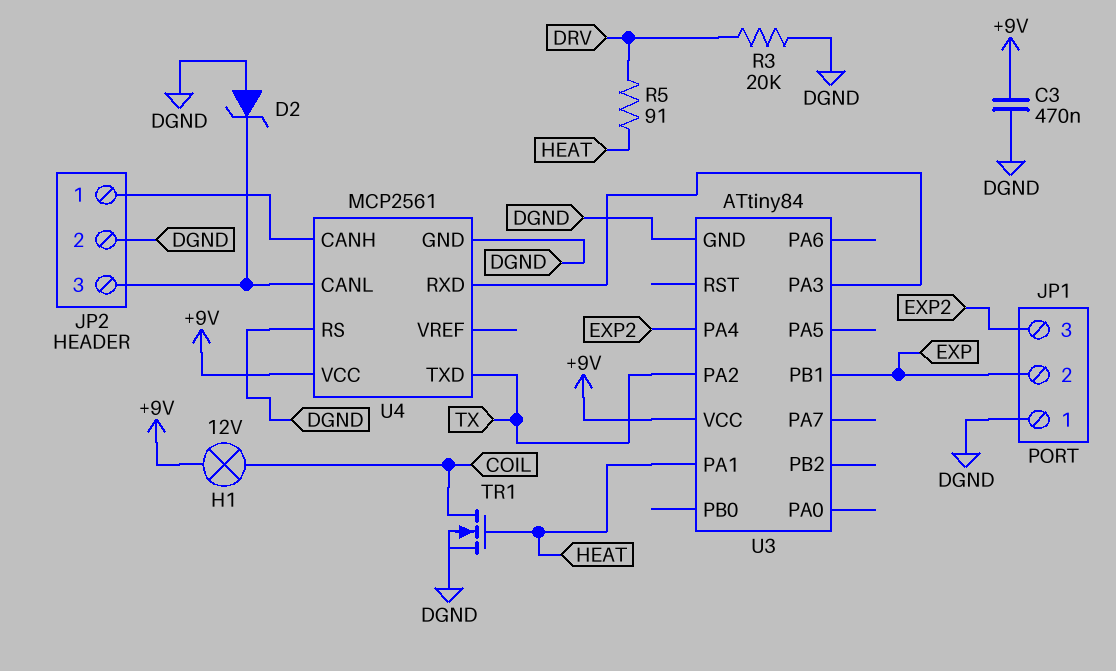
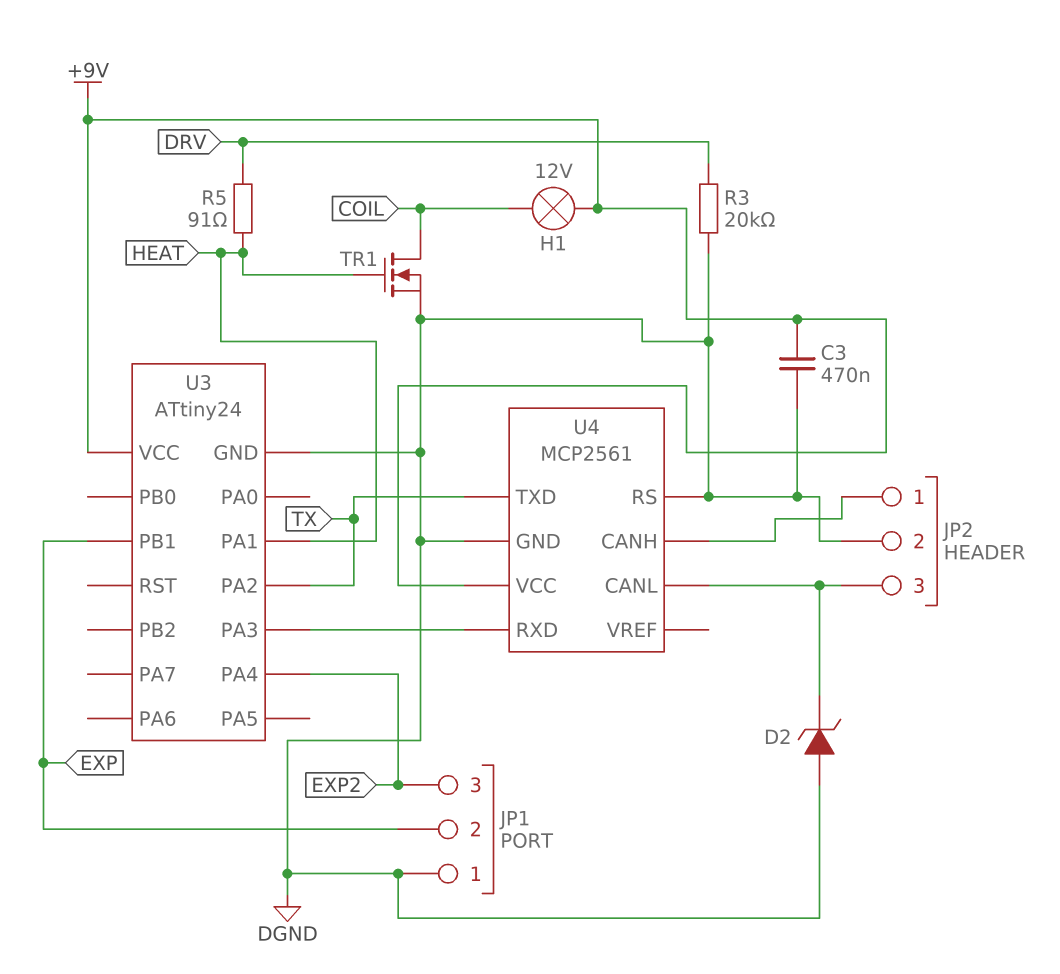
U3: ATtiny84 -> ATtiny24

